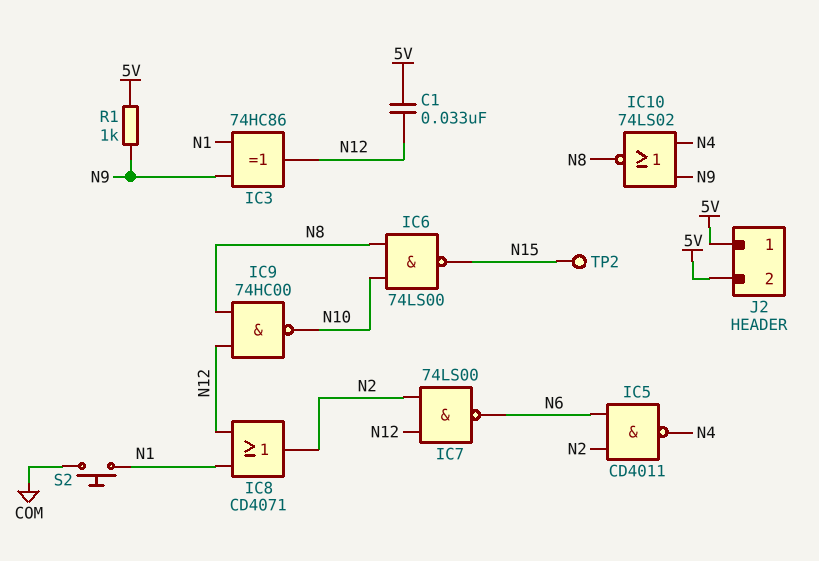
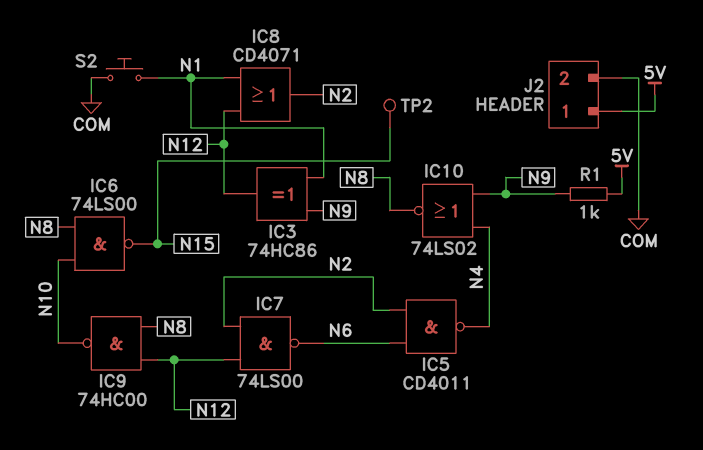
C1: 33nF (5V, N12) -> none
J2 pin 2: 5V -> COM

